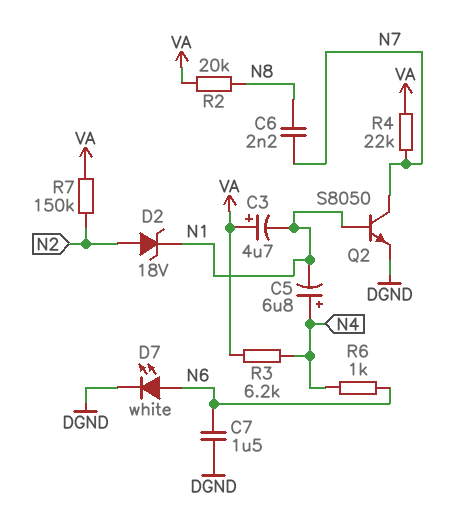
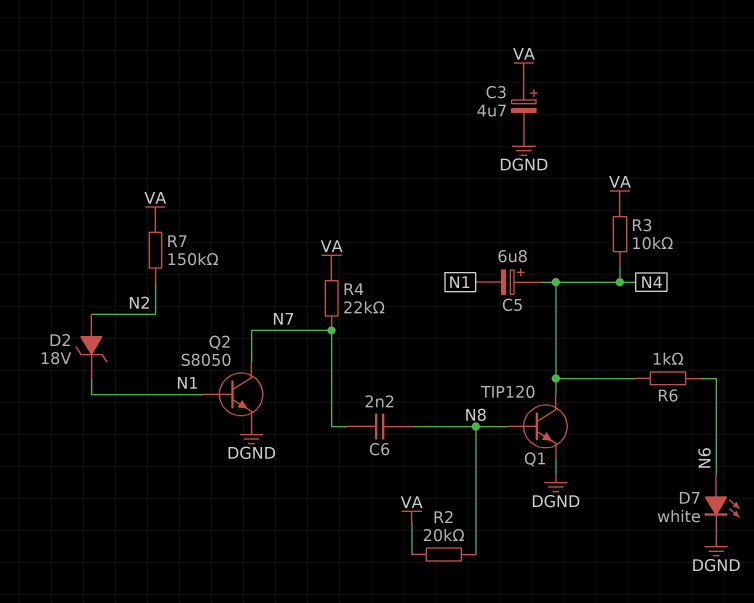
C3: 4.7uF (plus VA, minus N1) -> 4.7uF (plus VA, minus DGND)
C7: 1.5uF (DGND, N6) -> none
Q1: none -> NPN TIP120 (B N8, C N4, E DGND)
R3: 6.2k (N4, VA) -> 10k (N4, VA)

